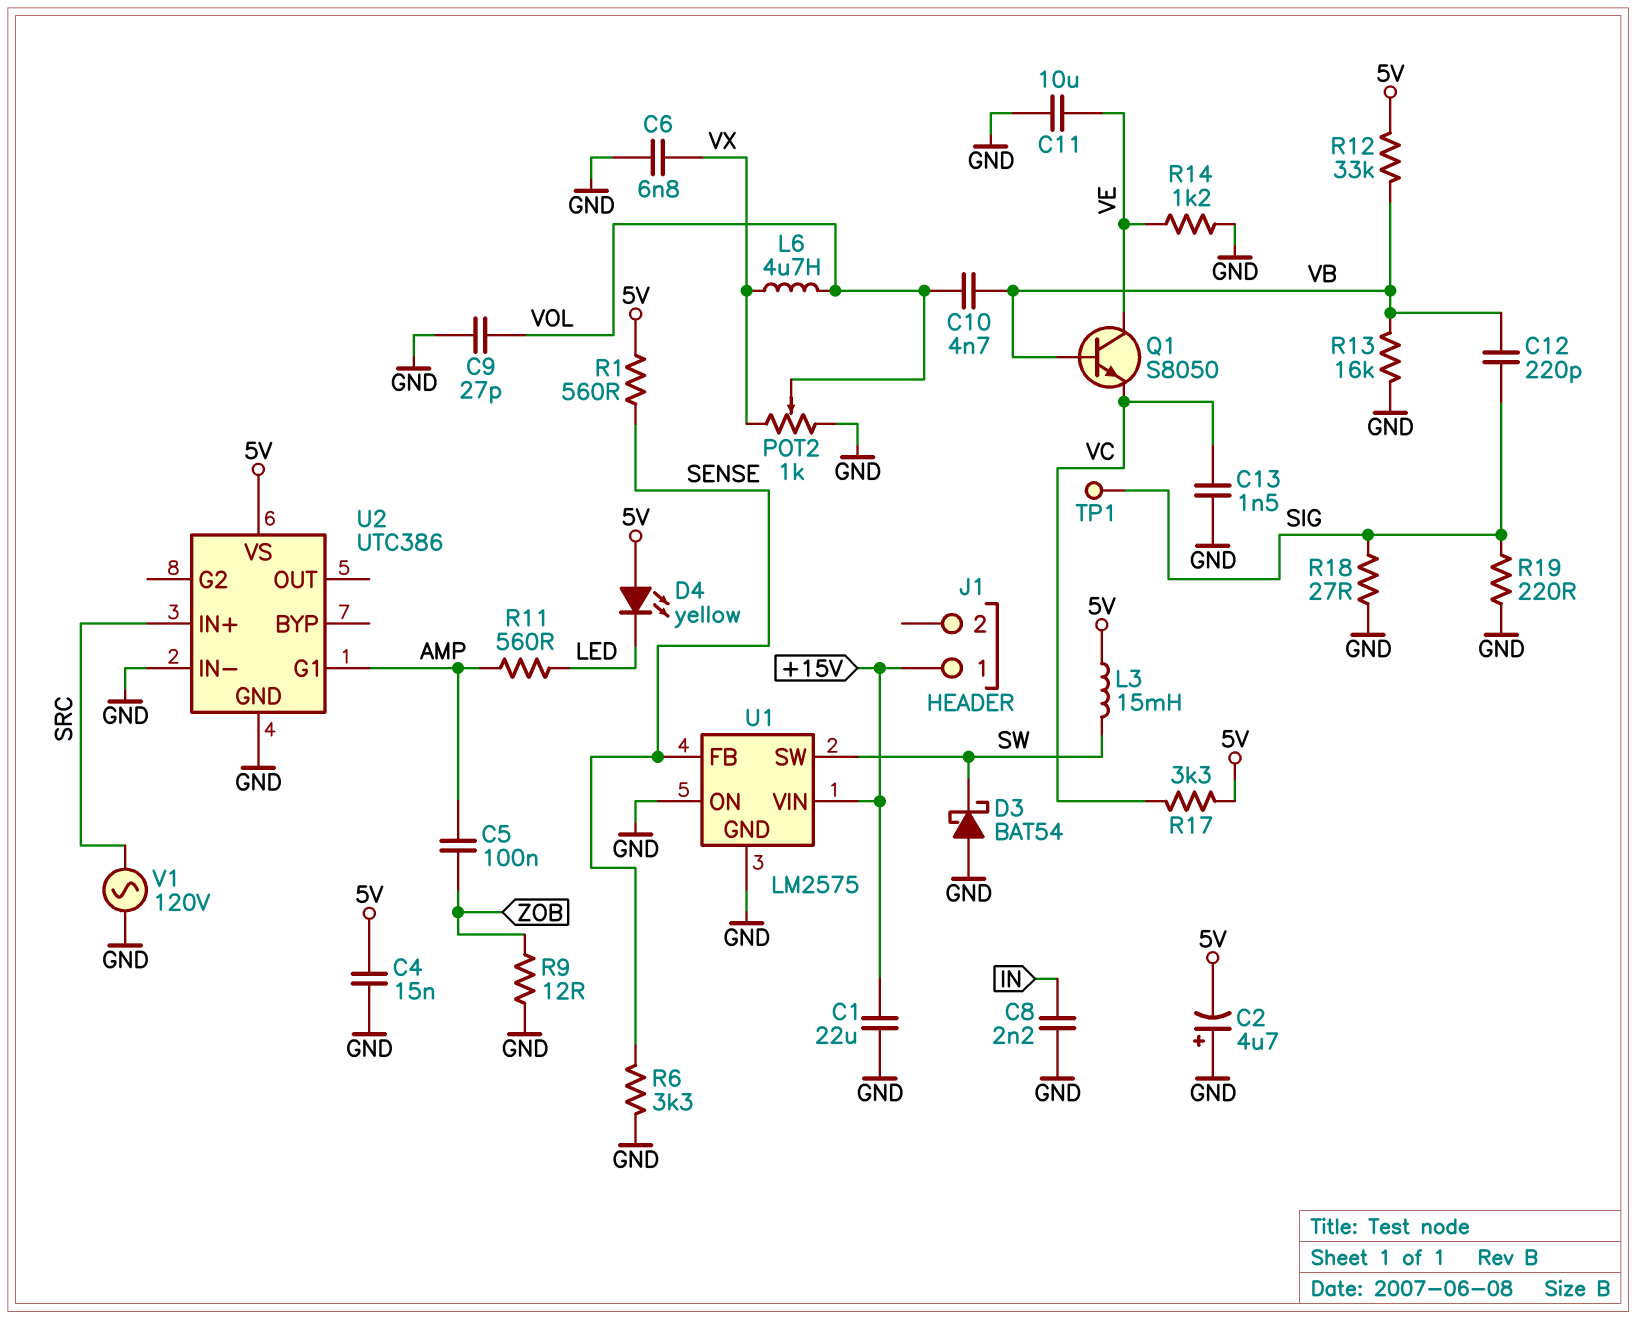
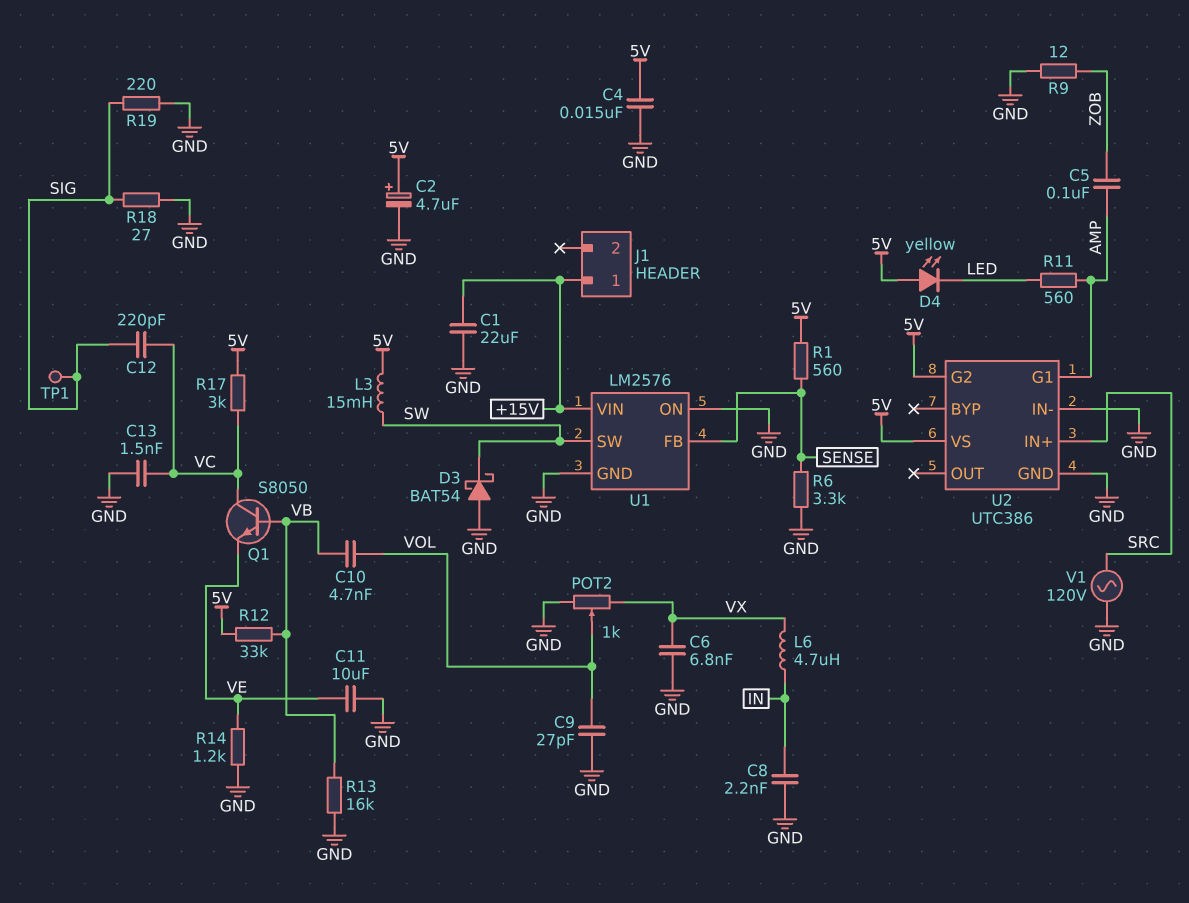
C2: 4.7uF (plus GND, minus 5V) -> 4.7uF (plus 5V, minus GND)
C12: 220pF (SIG, VB) -> 220pF (SIG, VC)
L6: 4.7uH (VOL, VX) -> 4.7uH (IN, VX)
Q1: NPN S8050 (B VB, C VE, E VC) -> NPN S8050 (B VB, C VC, E VE)
R17: 3.3k (5V, VC) -> 3k (5V, VC)
U1: LM2575 -> LM2576
U2 pin G2: none -> 5V

